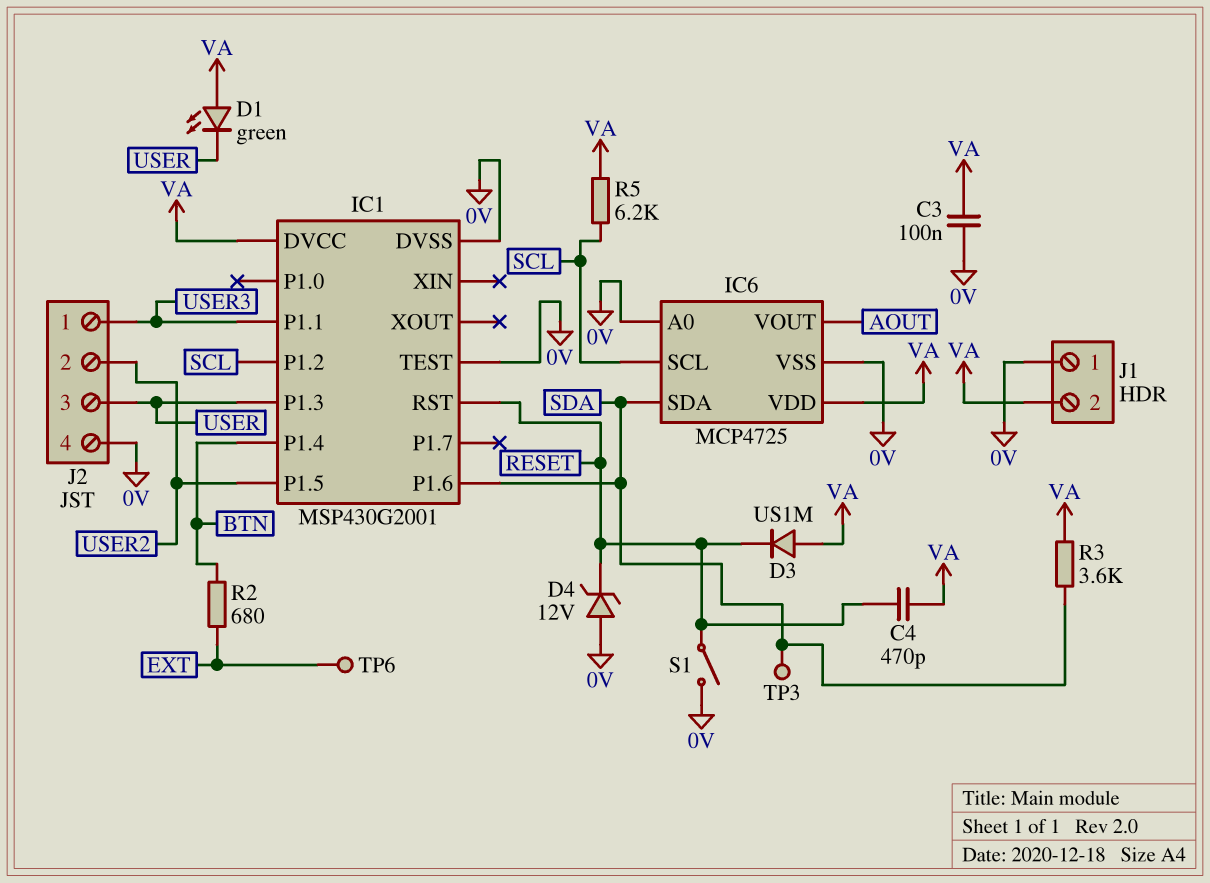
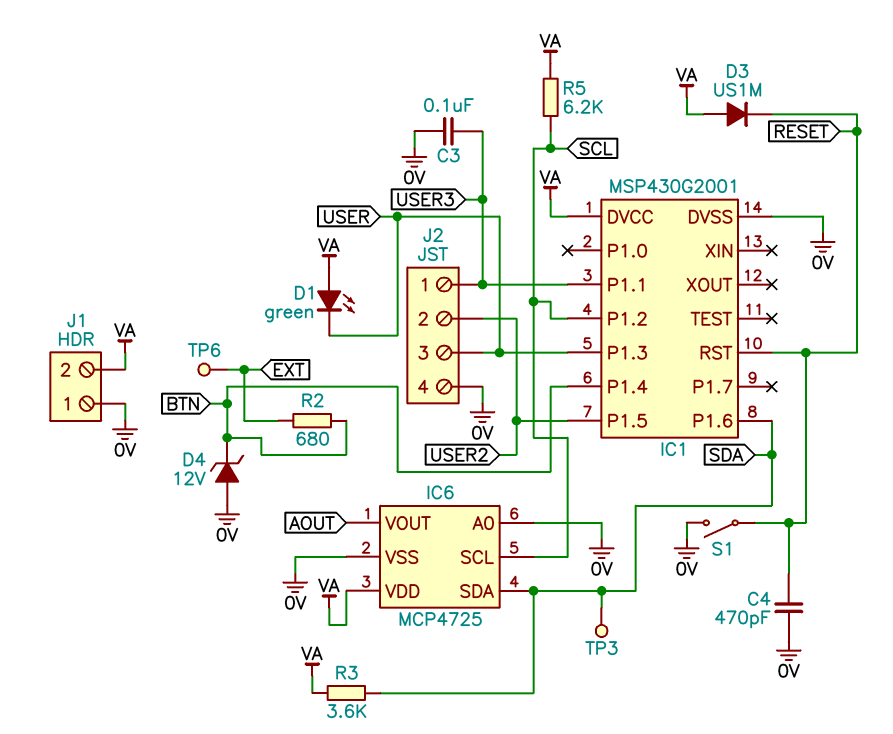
C3: 100nF (0V, VA) -> 100nF (0V, USER3)
C4: 470pF (RESET, VA) -> 470pF (0V, RESET)
D4: zener 12V (A 0V, K RESET) -> zener 12V (A 0V, K BTN)
IC1 pin TEST: 0V -> none

